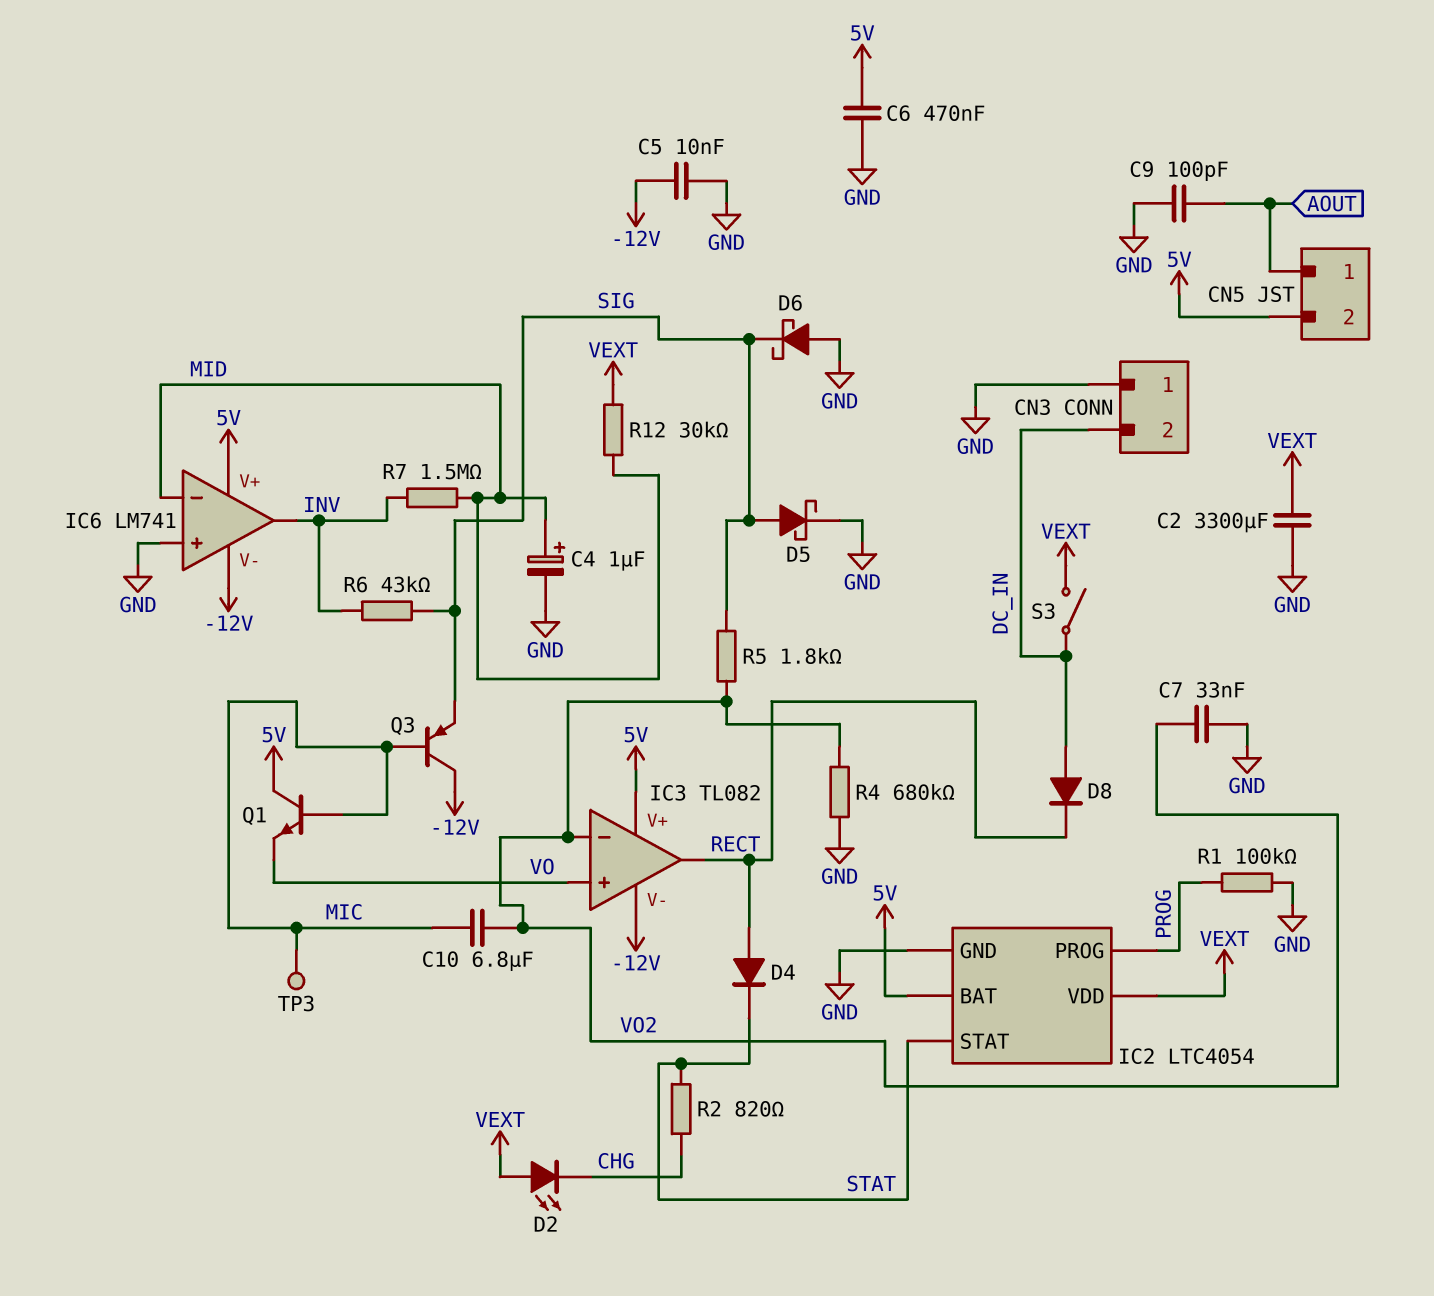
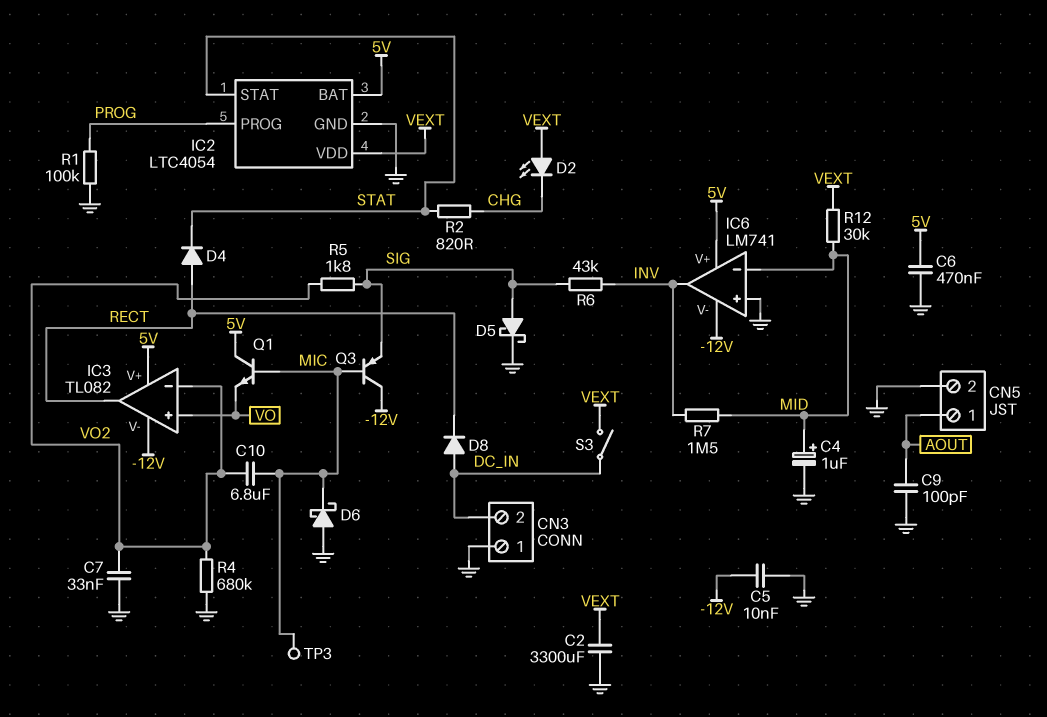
CN5 pin 2: 5V -> GND
D6: schottky (A GND, K SIG) -> schottky (A GND, K MIC)

